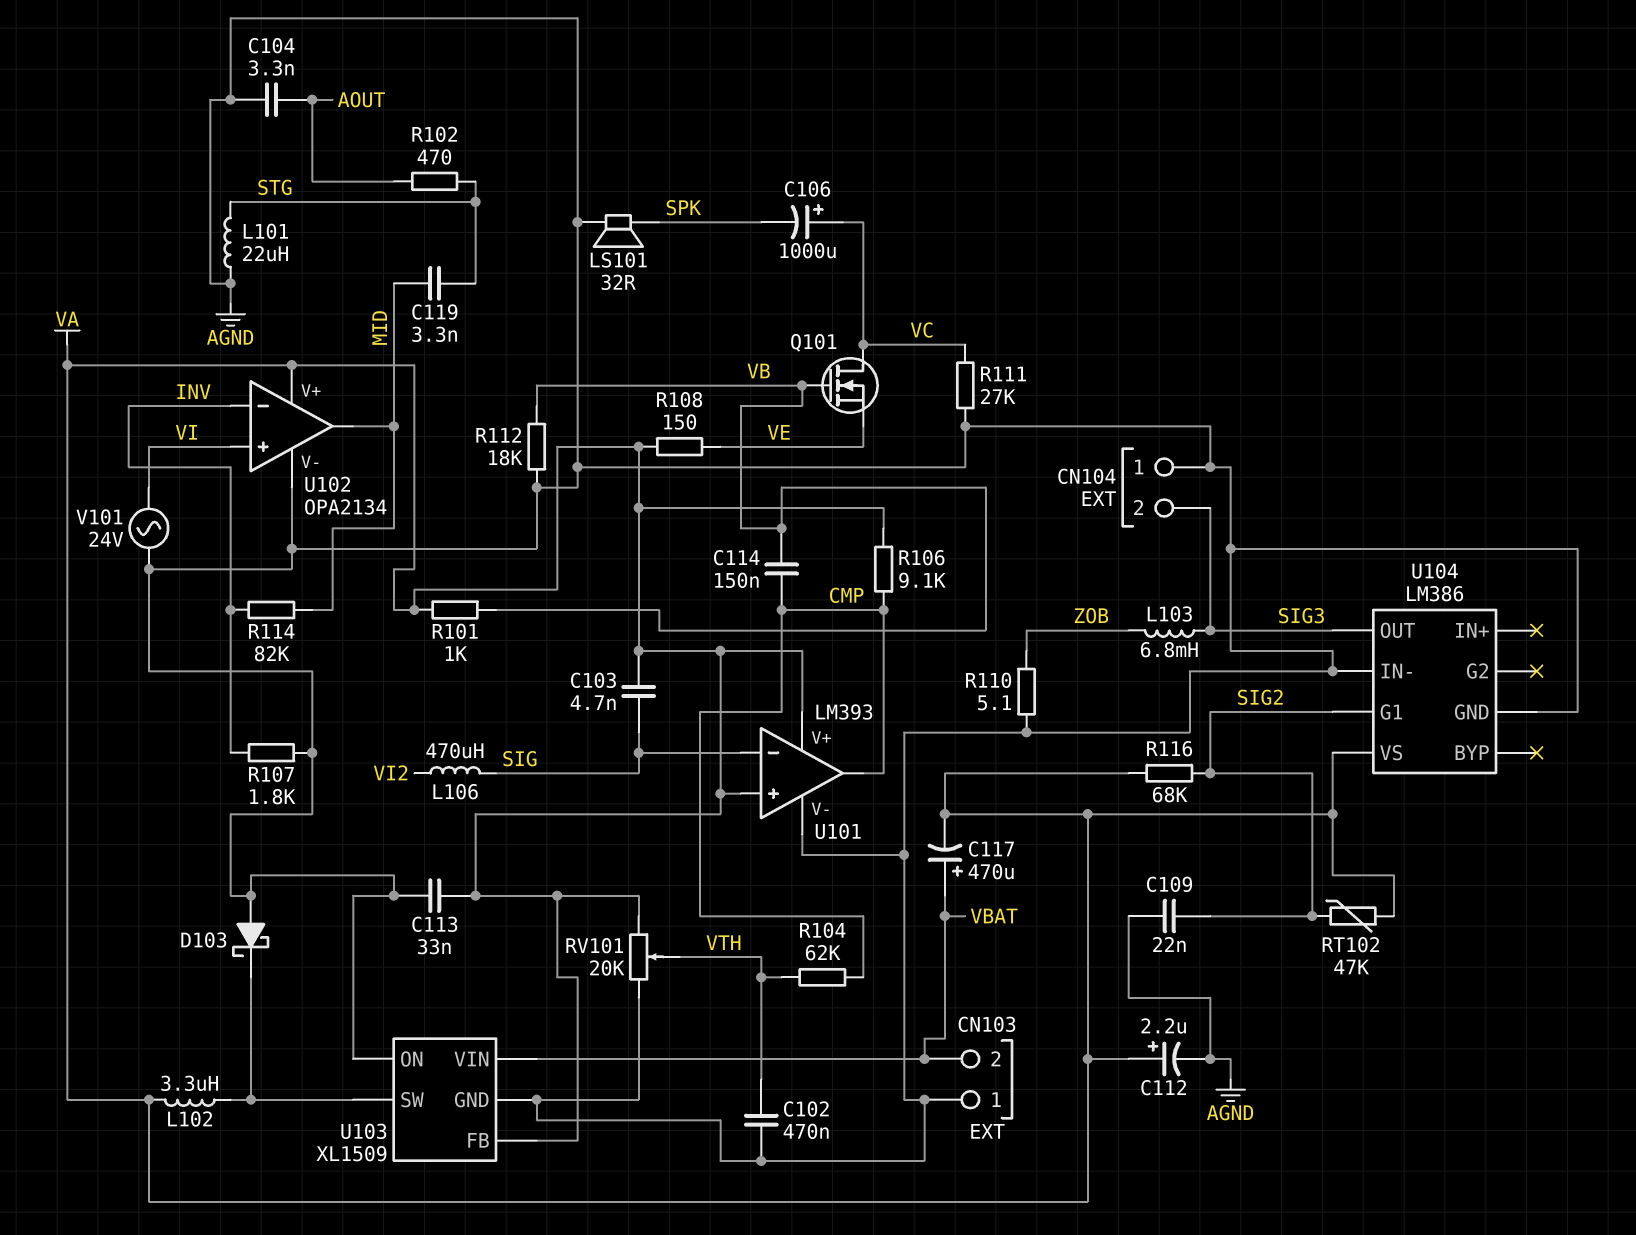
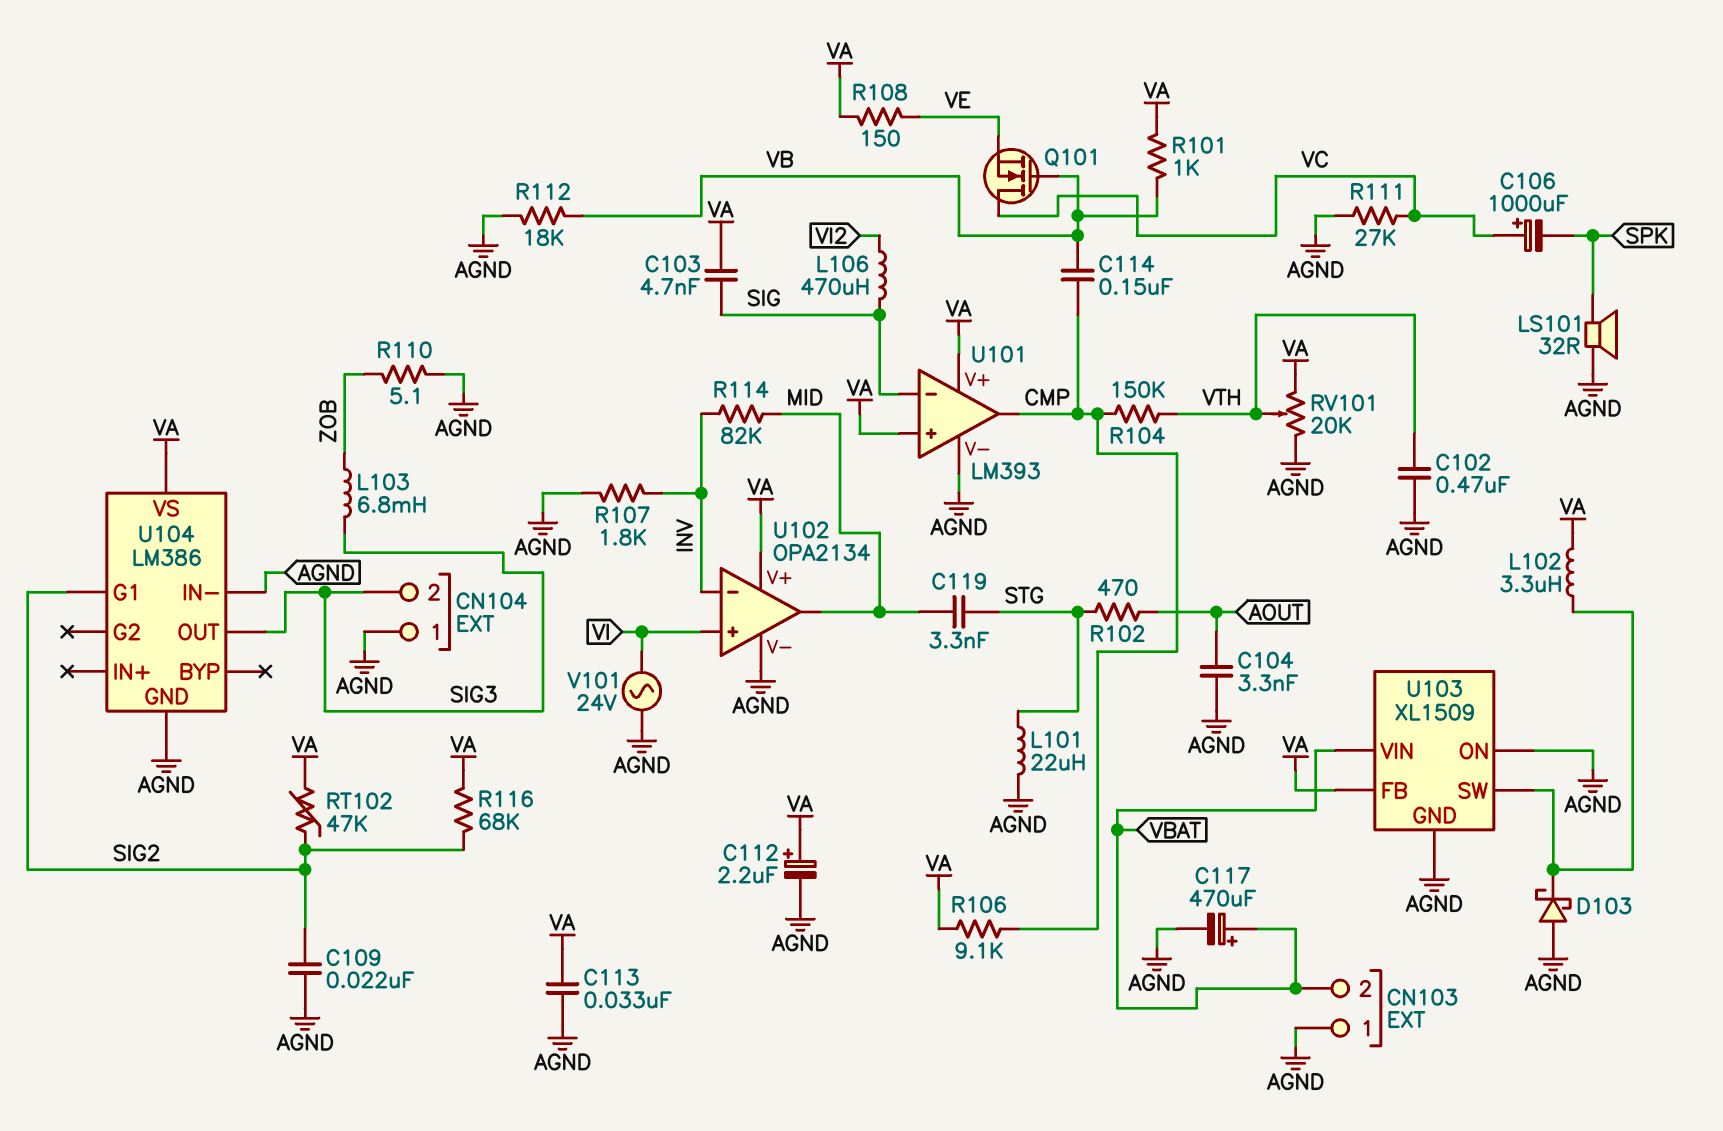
C117: 470uF (plus VBAT, minus VA) -> 470uF (plus VBAT, minus AGND)
R104: 62k (CMP, VTH) -> 150k (CMP, VTH)

